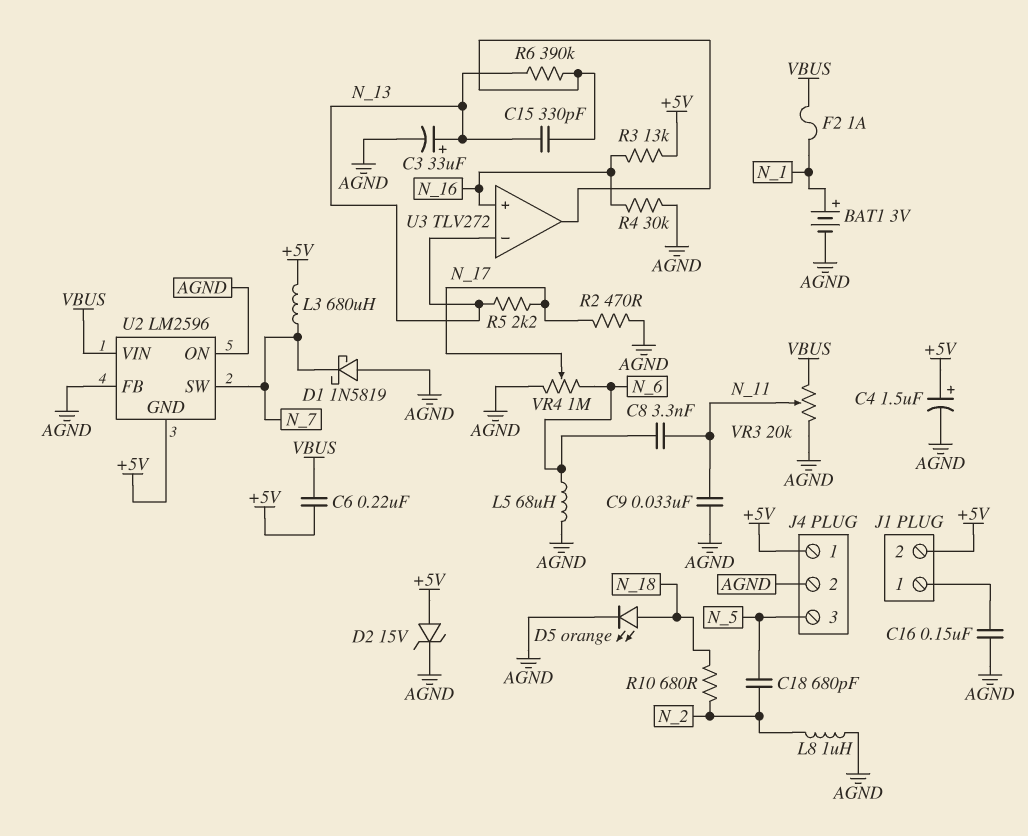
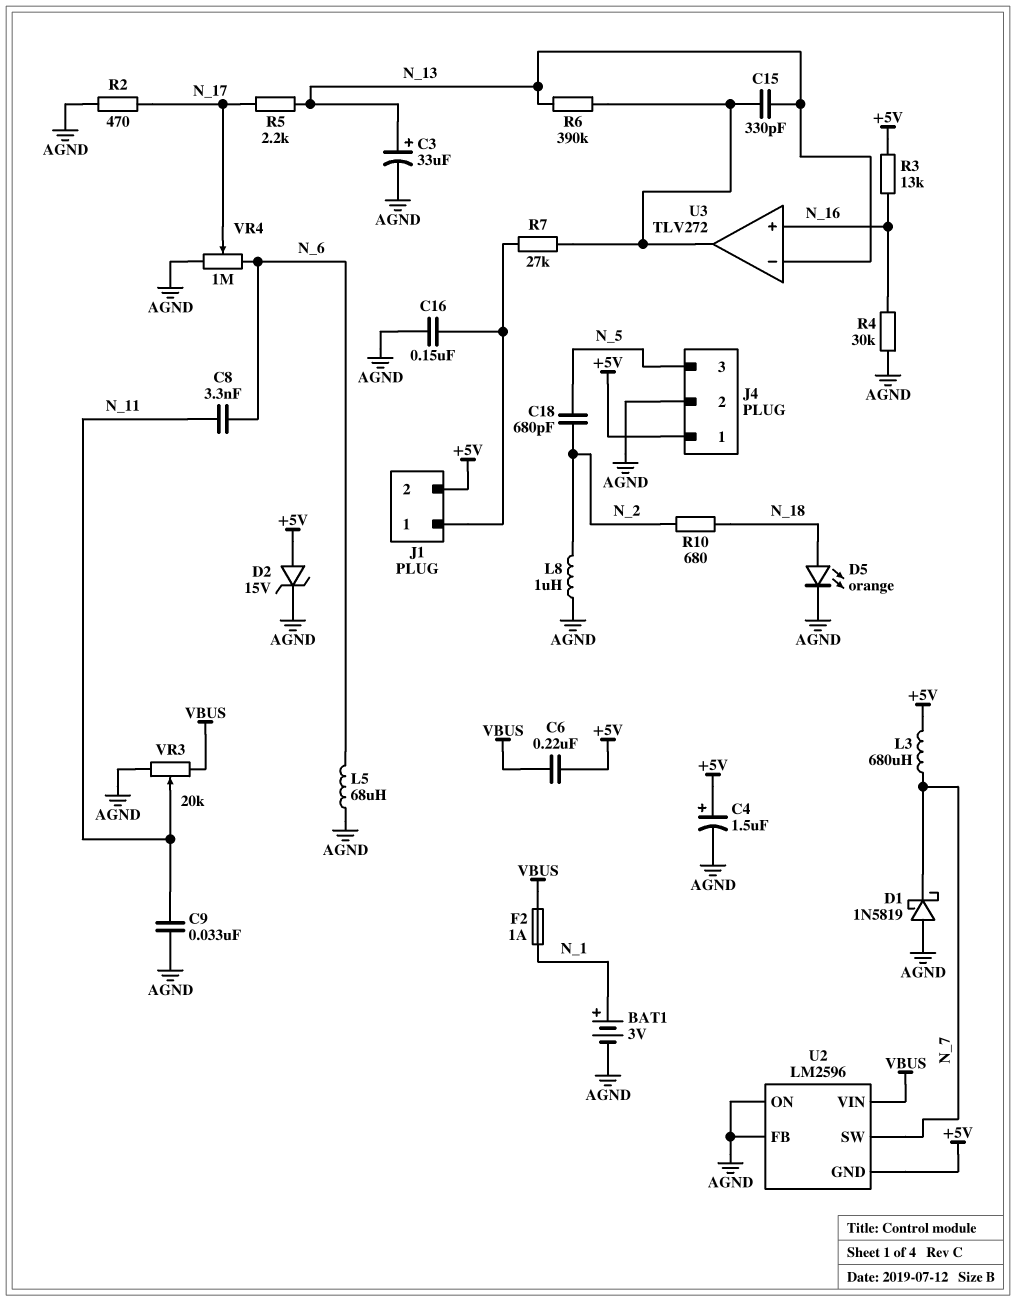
R7: none -> 27k (J1/1, U3/out)

